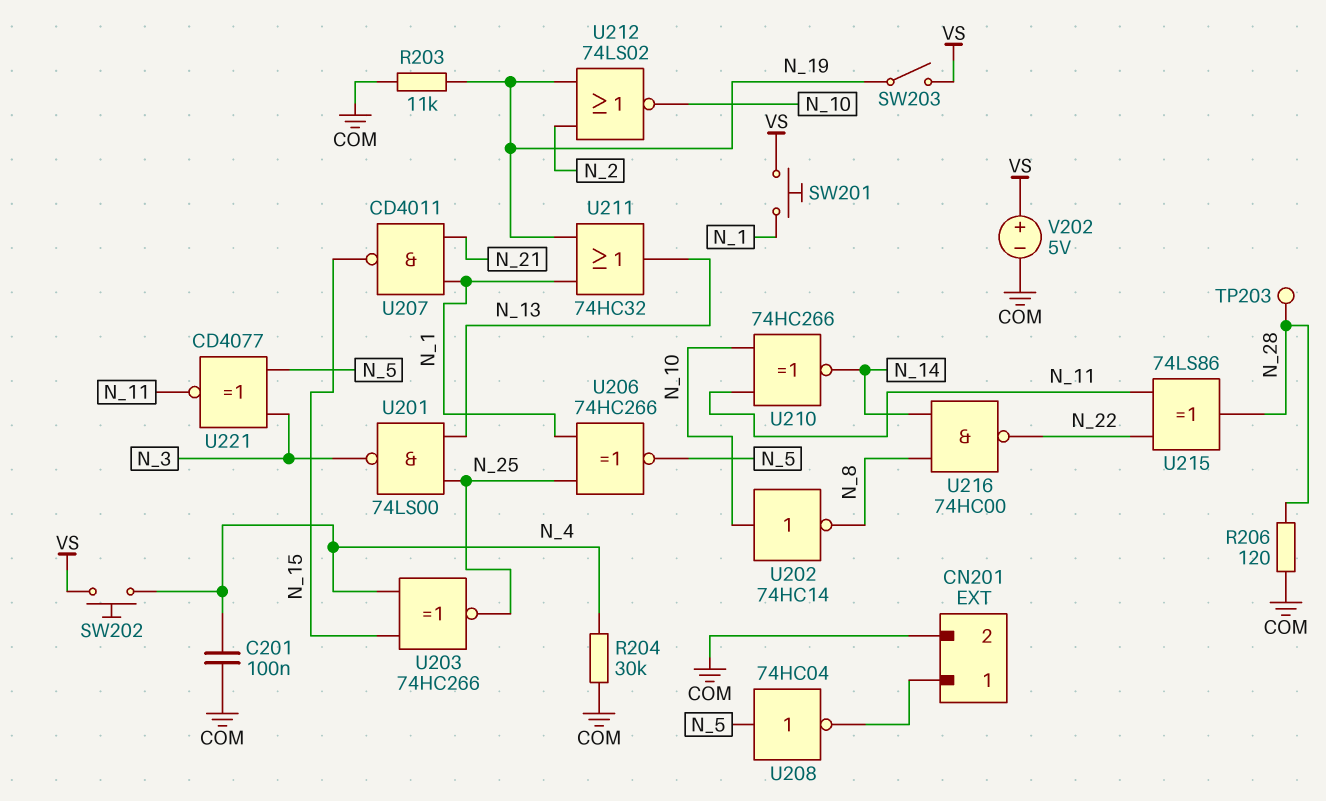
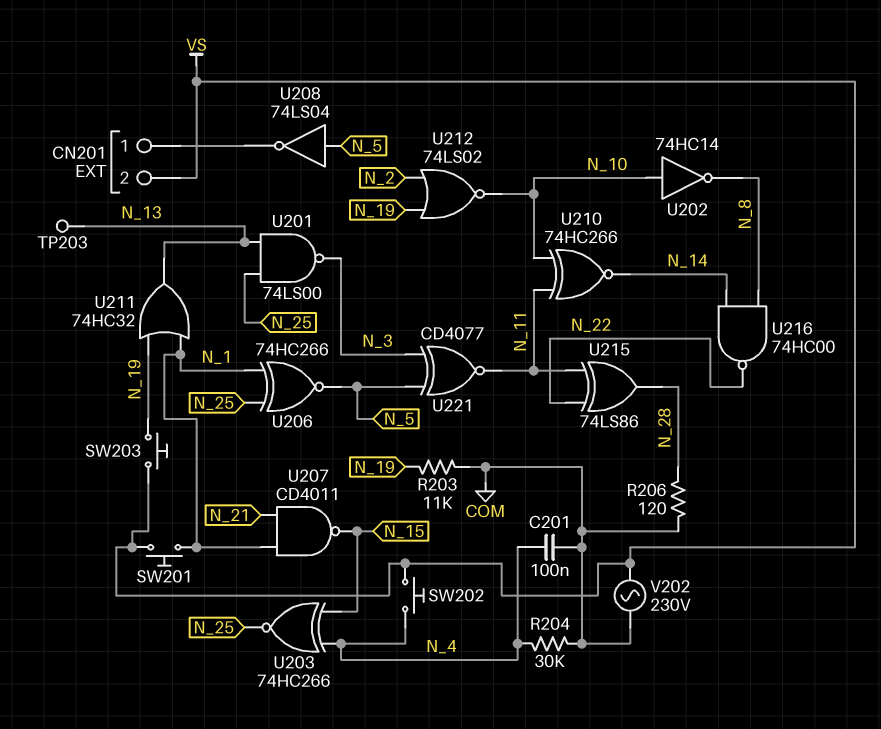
CN201 pin 2: COM -> VS
SW203: switch (N_19, VS) -> button (N_19, VS)
TP203: test point (N_28) -> test point (N_13)
U208: NOT 74HC04 (in N_5, out CN201/1) -> NOT 74LS04 (in N_5, out CN201/1)
V202: 5V (plus VS, minus COM) -> AC 230V (COM, VS)

